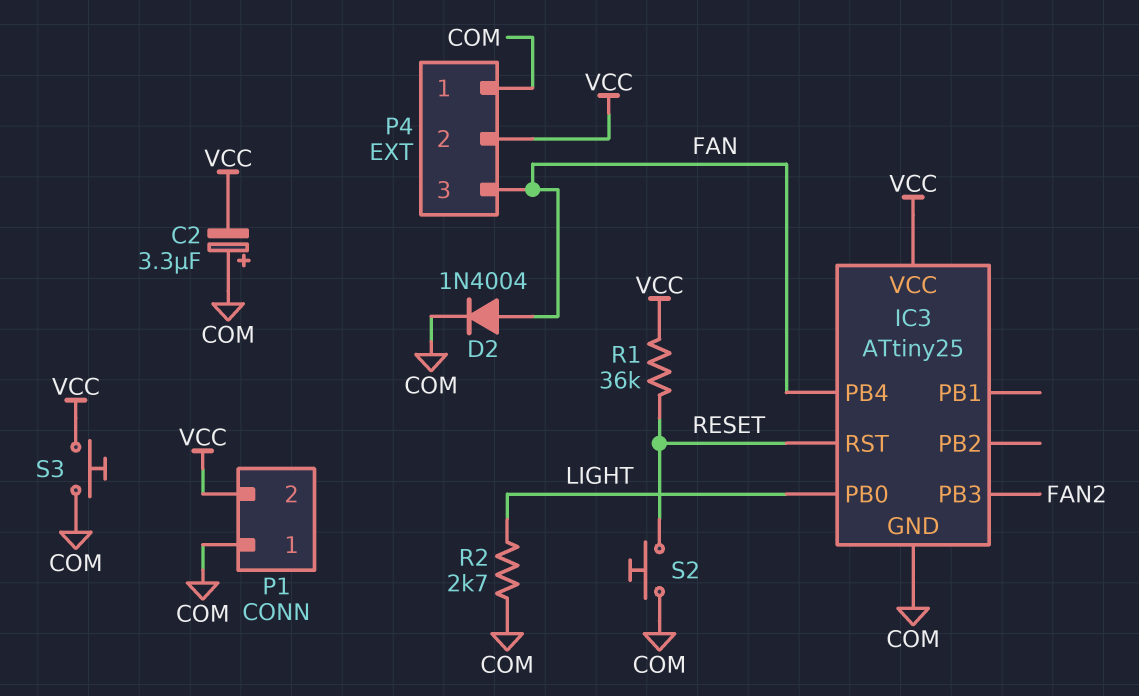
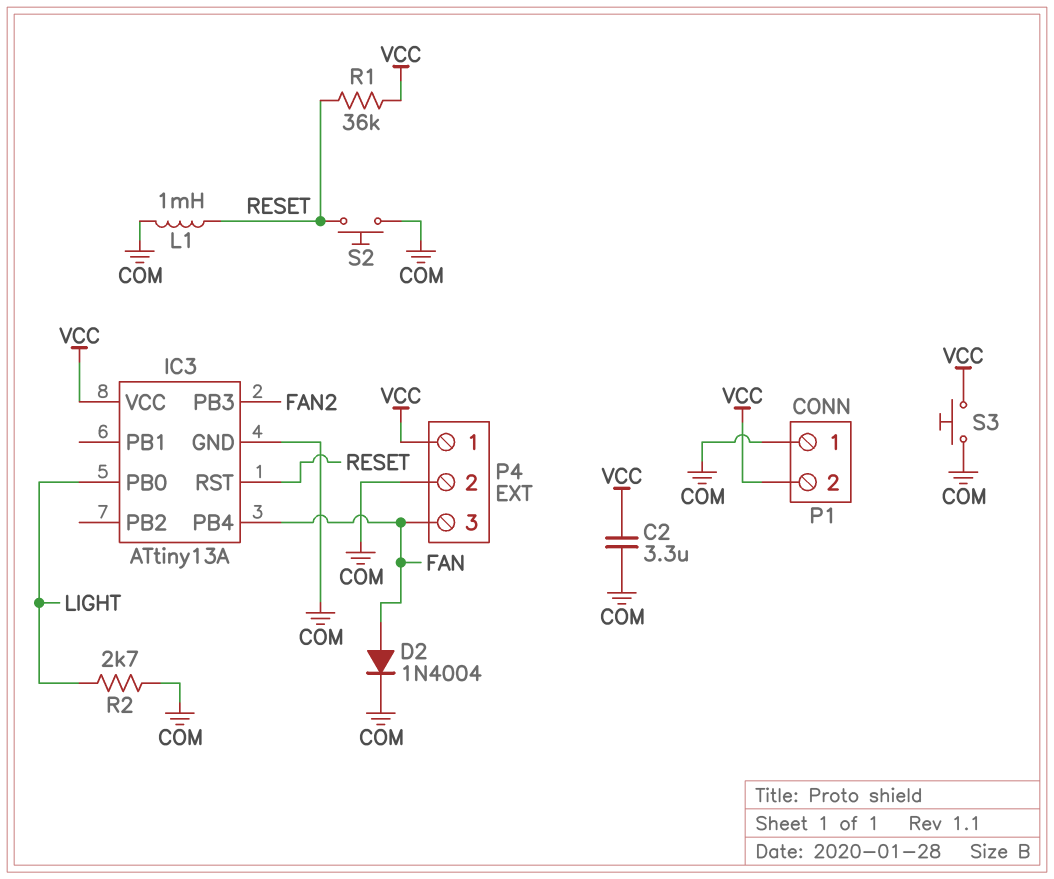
C2: 3.3uF (plus COM, minus VCC) -> 3.3uF (COM, VCC)
IC3: ATtiny25 -> ATtiny13A
L1: none -> 1mH (COM, RESET)
P4 pin 1: COM -> VCC
P4 pin 2: VCC -> COM

